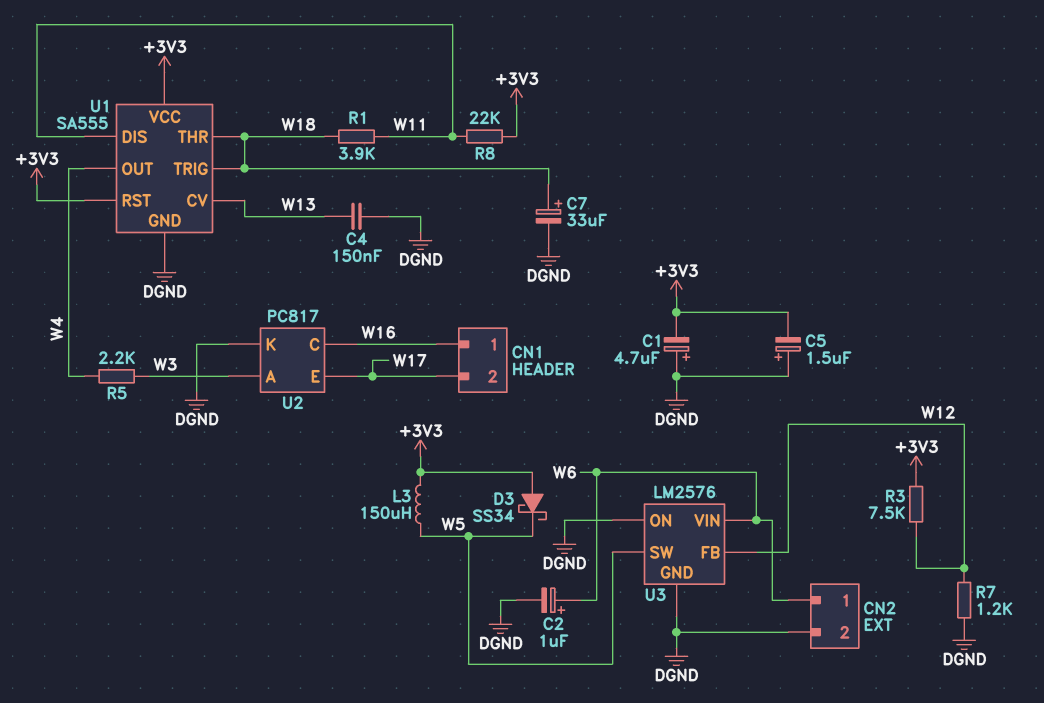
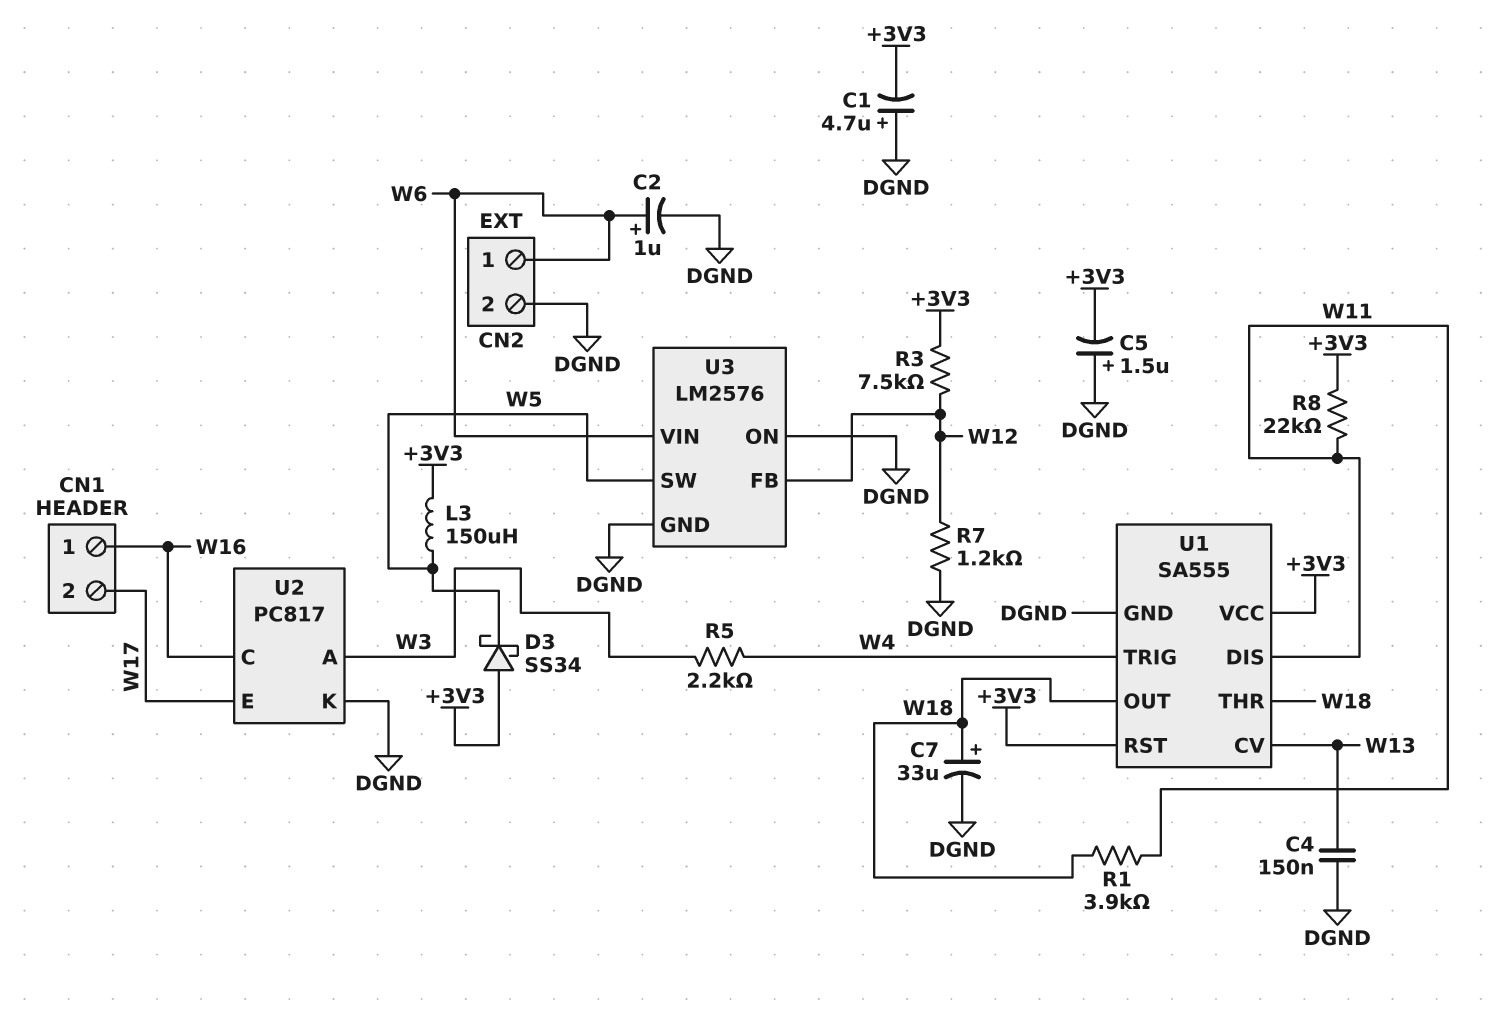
U1 pin OUT: W4 -> W18
U1 pin TRIG: W18 -> W4

